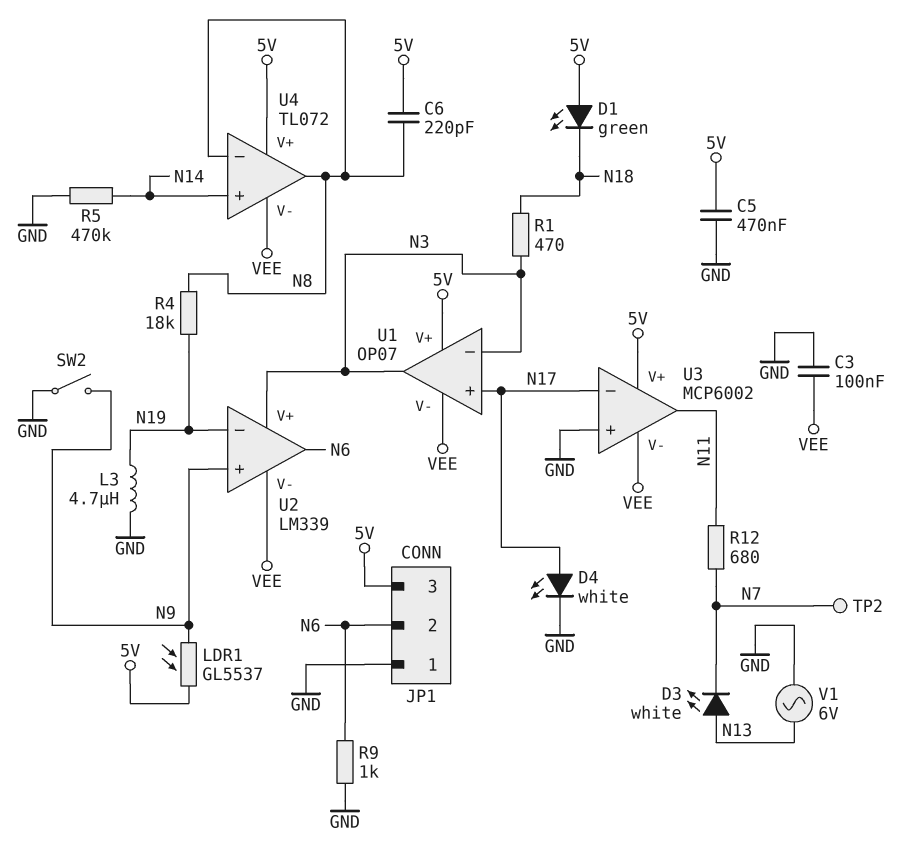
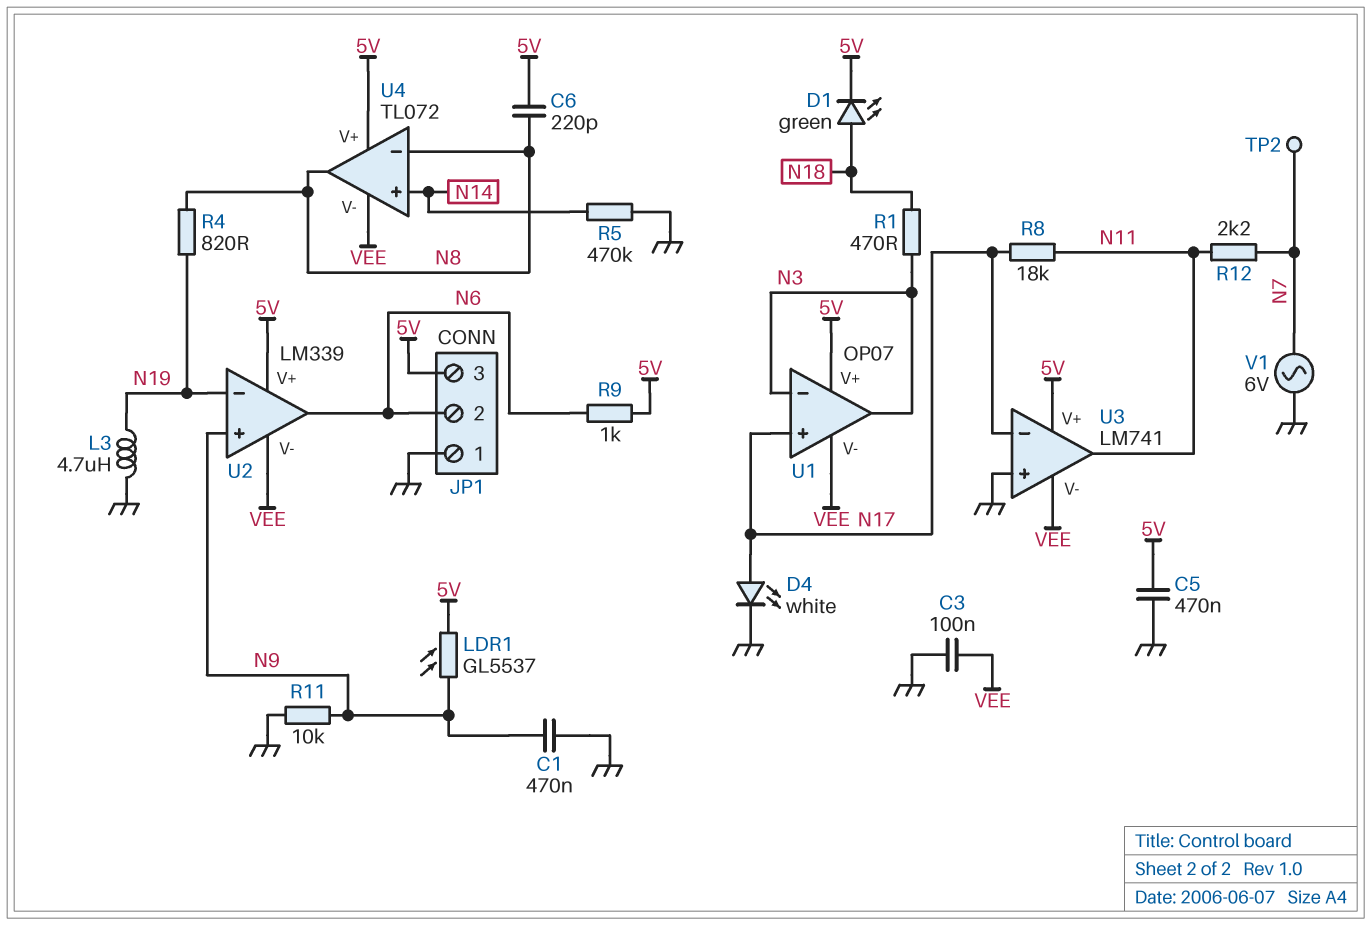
C1: none -> 470nF (GND, N9)
D1: LED green (A 5V, K N18) -> LED green (A N18, K 5V)
D3: LED white (A N13, K N7) -> none
R4: 18k (N8, N19) -> 820 (N8, N19)
R8: none -> 18k (N11, N17)
R9: 1k (GND, N6) -> 1k (5V, N6)
R11: none -> 10k (GND, N9)
R12: 680 (N7, N11) -> 2.2k (N7, N11)
SW2: switch (GND, N9) -> none
U2 pin V+: N3 -> 5V
U3: MCP6002 -> LM741
V1: AC 6V (GND, N13) -> AC 6V (GND, N7)

